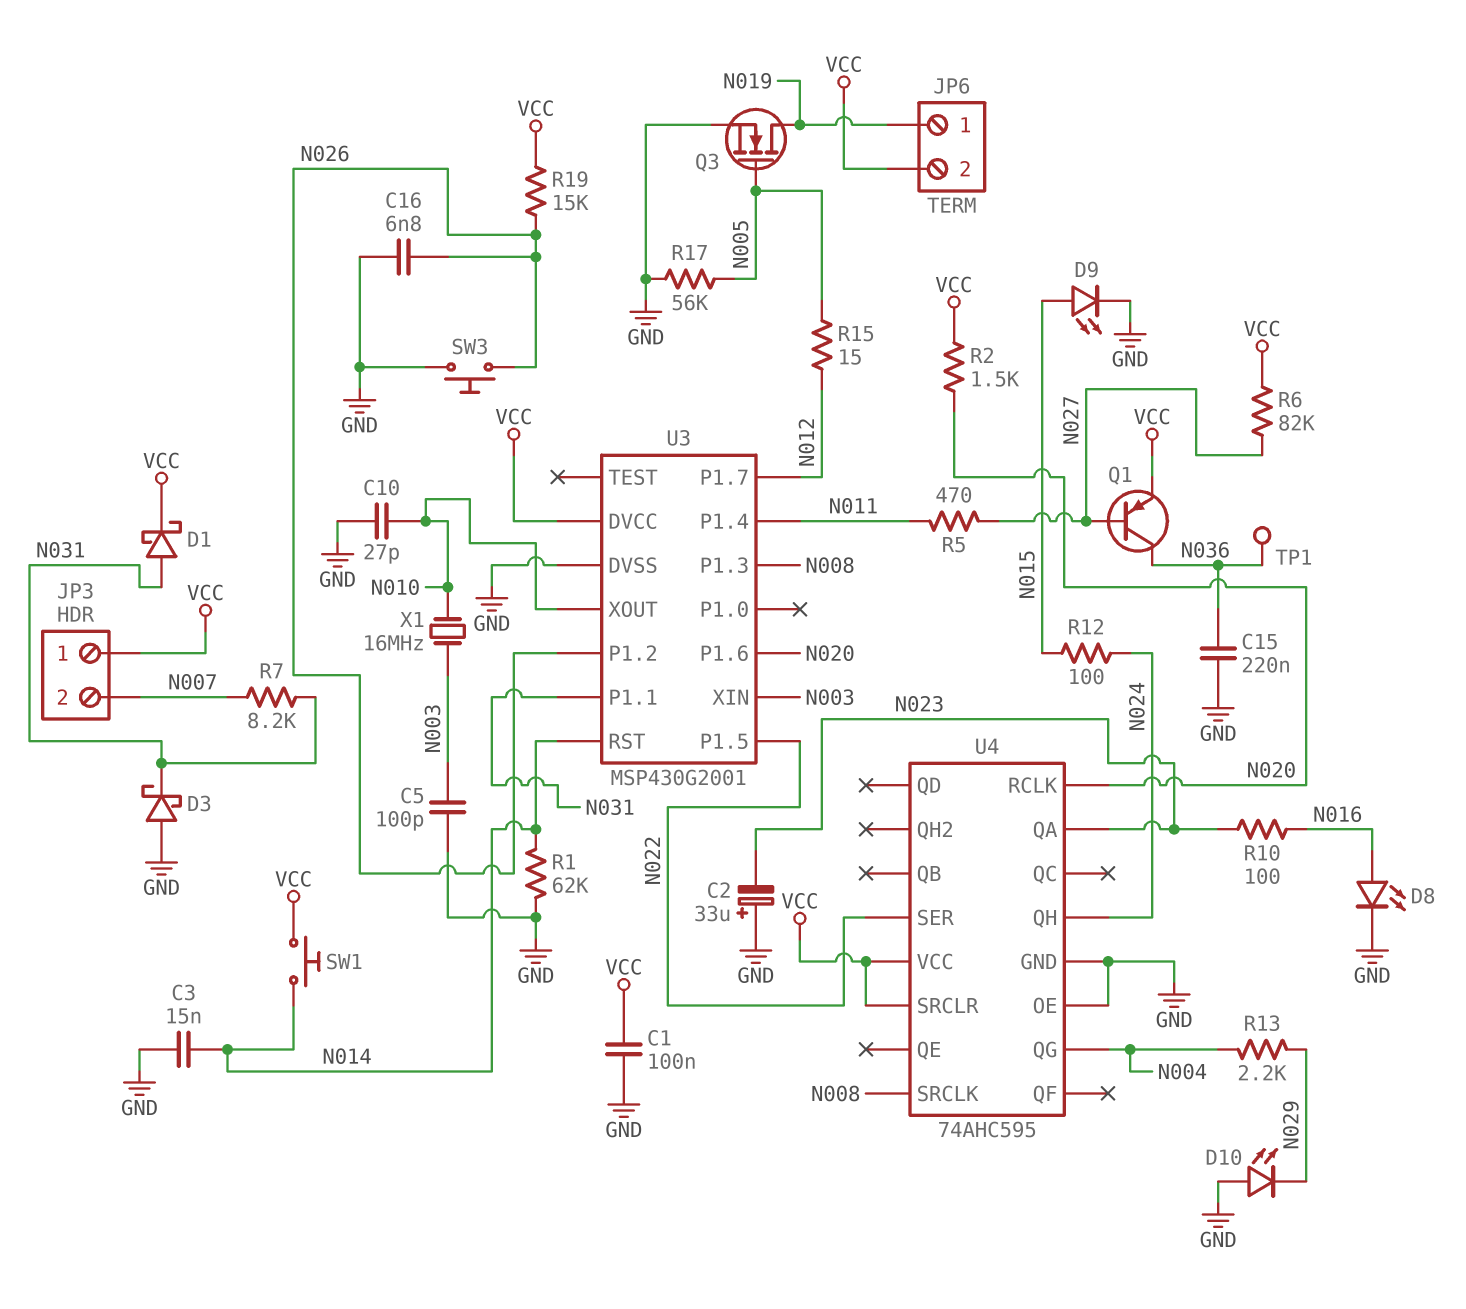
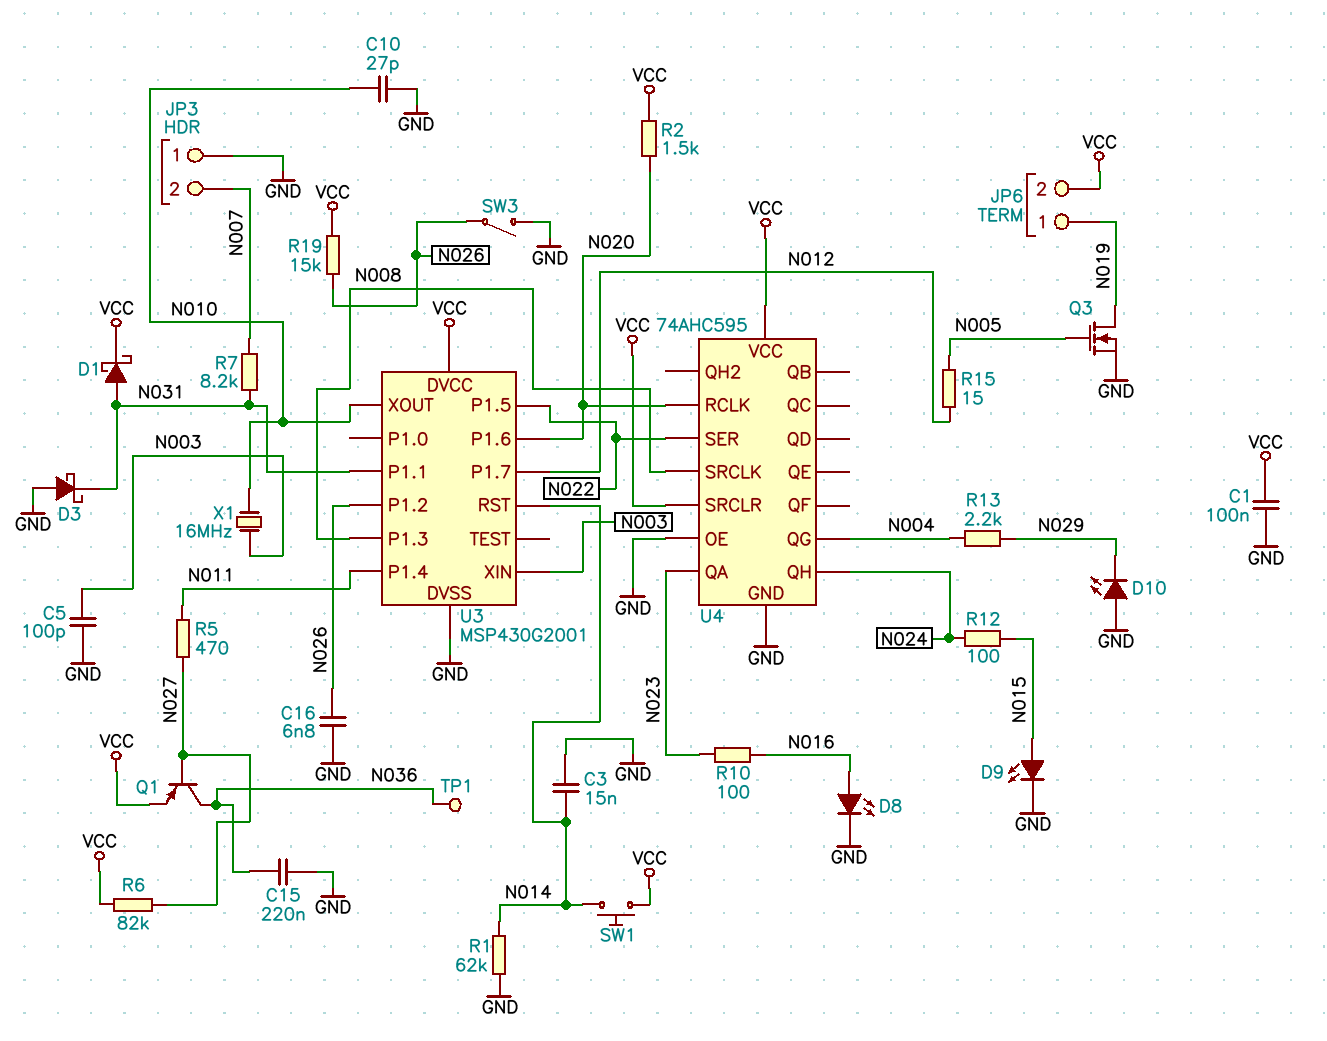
C2: 33uF (plus GND, minus N023) -> none
JP3 pin 1: VCC -> GND
R17: 56k (GND, N005) -> none
SW3: button (GND, N026) -> switch (GND, N026)

